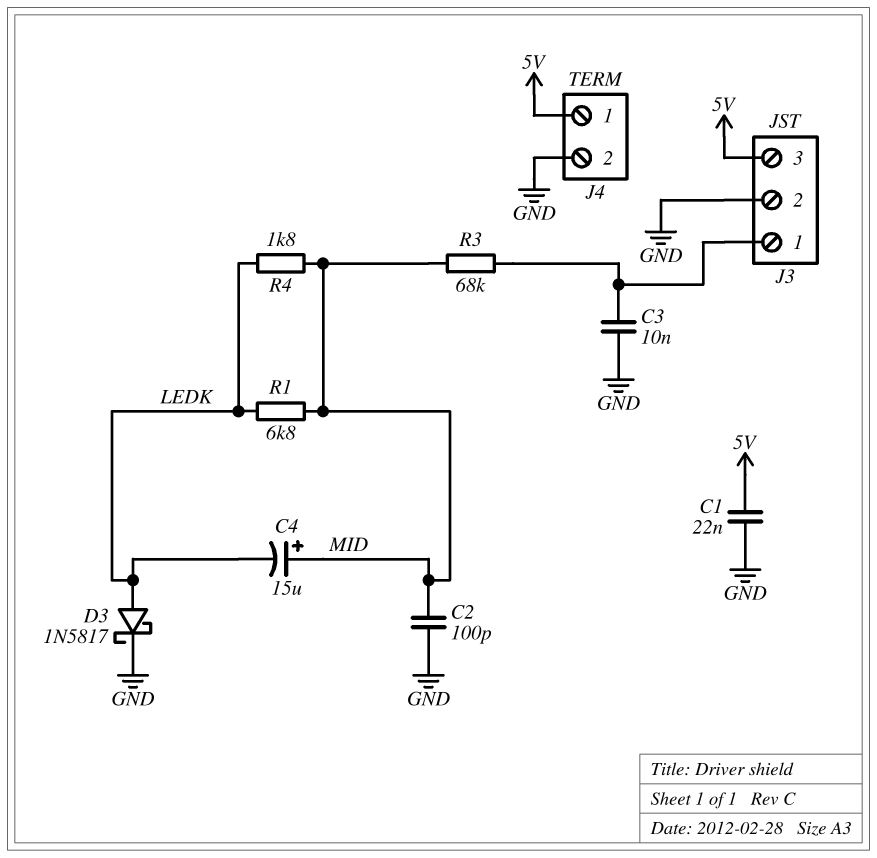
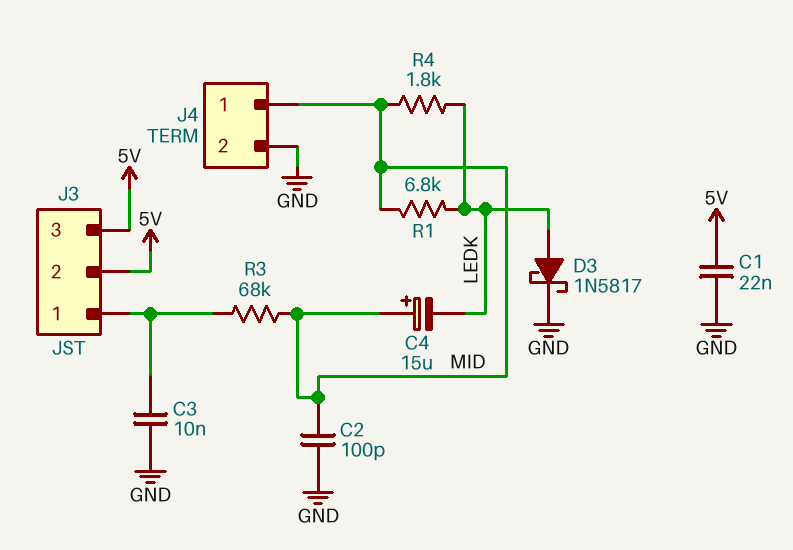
J3 pin 2: GND -> 5V
J4 pin 1: 5V -> MID

